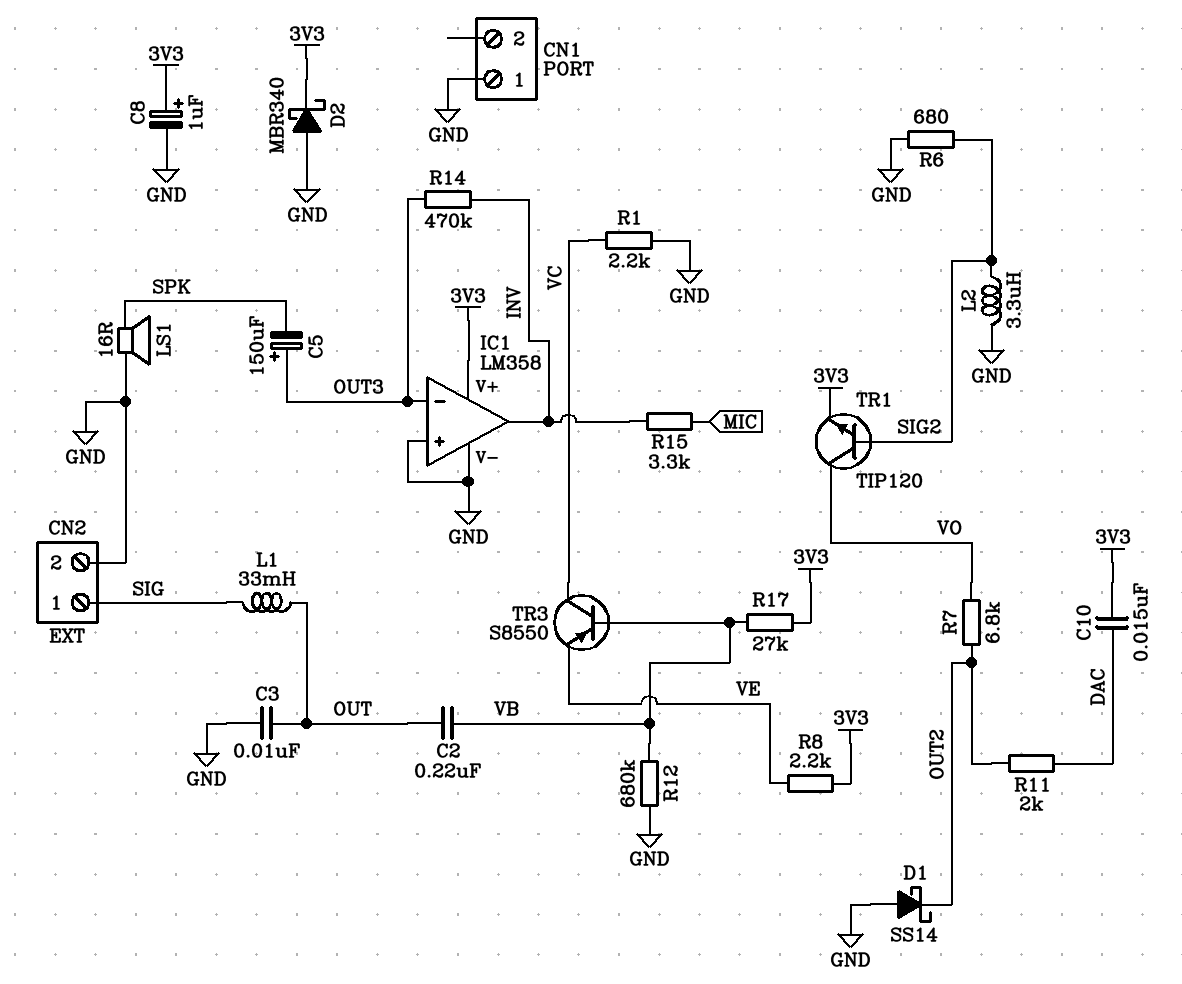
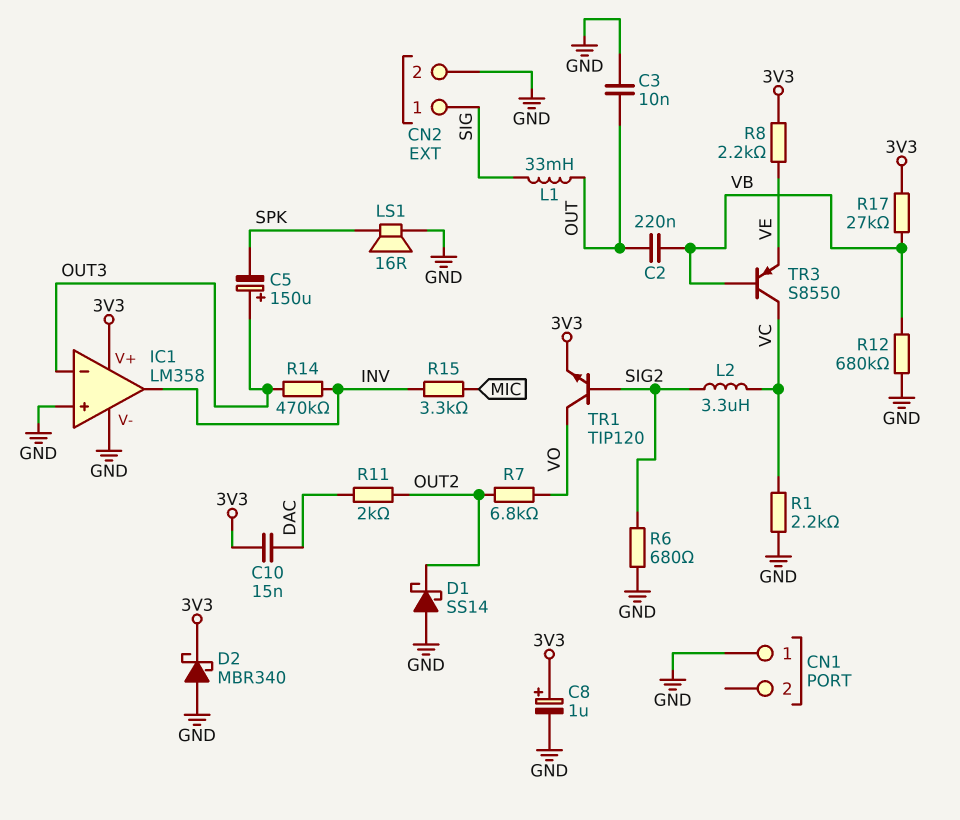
L2: 3.3uH (GND, SIG2) -> 3.3uH (SIG2, VC)

